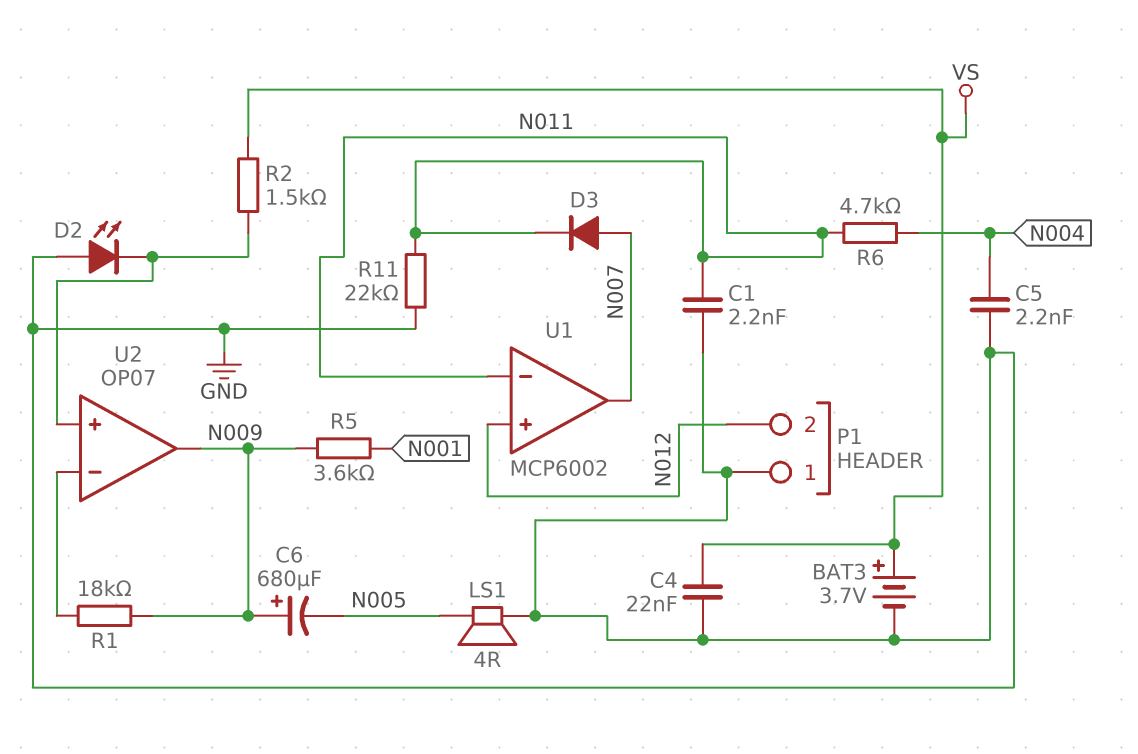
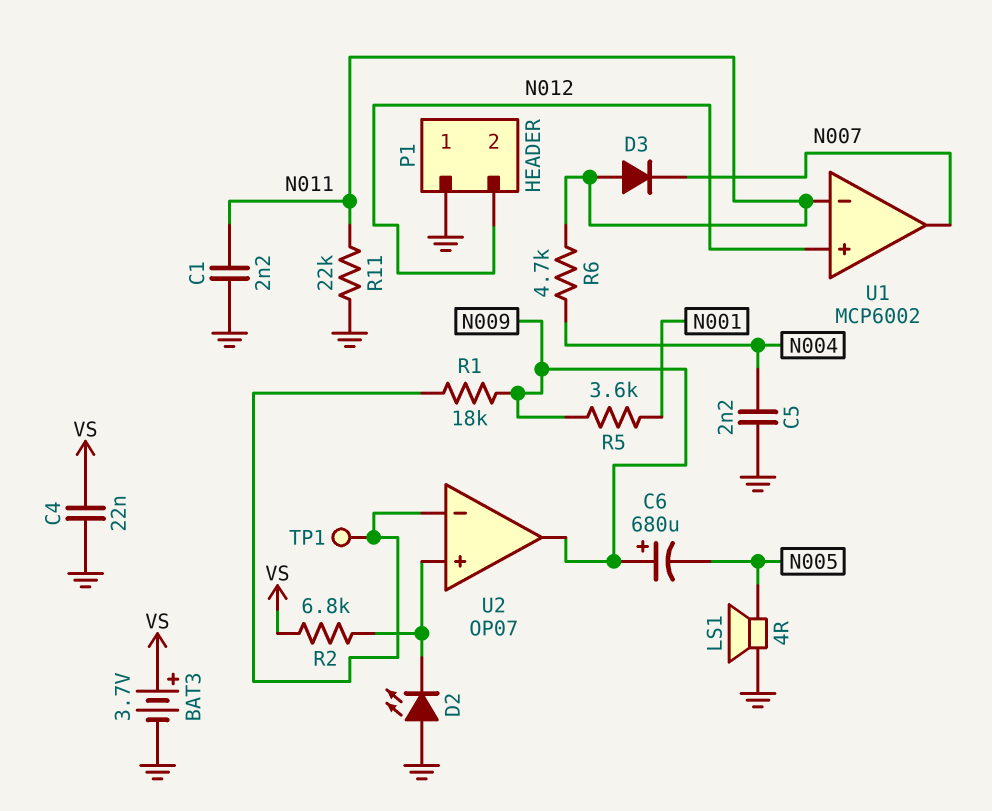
D3: diode (A N007, K N011) -> diode (A N011, K N007)
R2: 1.5k (U2/in+, VS) -> 6.8k (U2/in+, VS)
TP1: none -> test point (U2/in-)

